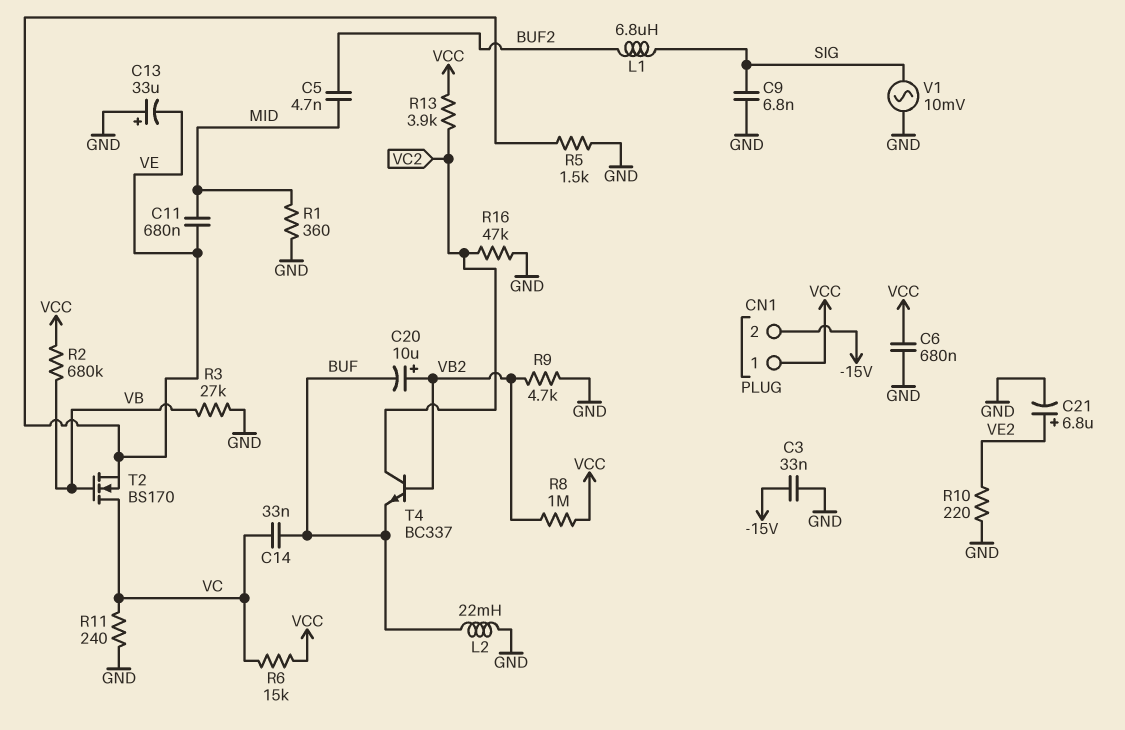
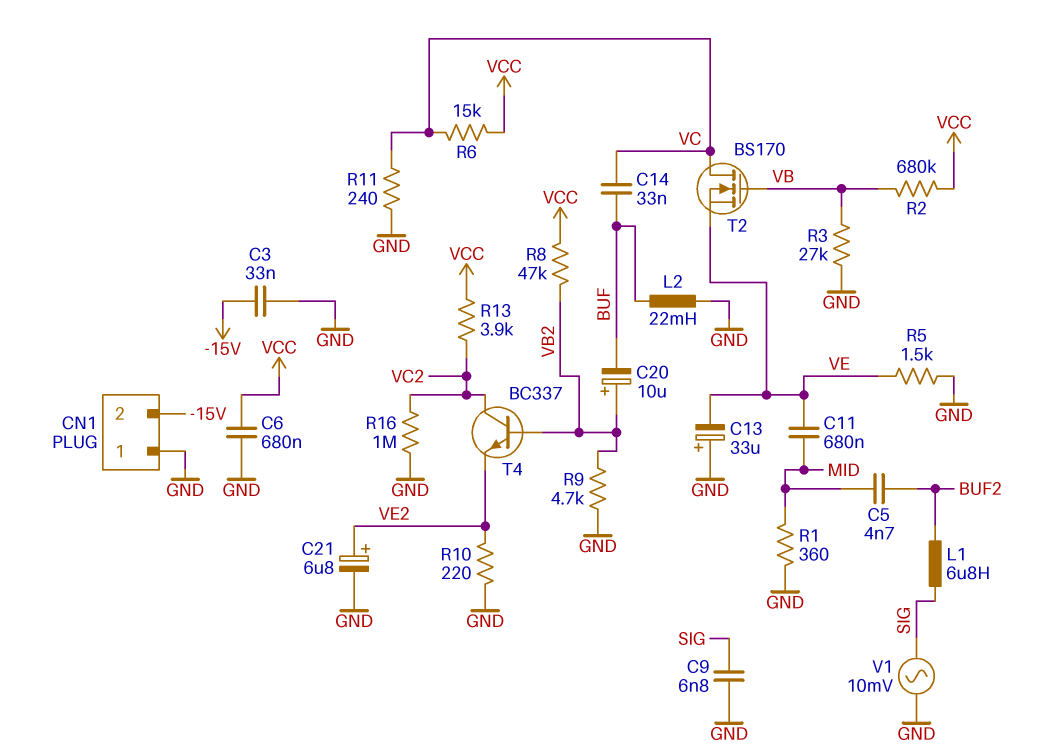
CN1 pin 1: VCC -> GND
R8: 1M (VB2, VCC) -> 47k (VB2, VCC)
R16: 47k (GND, VC2) -> 1M (GND, VC2)
T4: NPN BC337 (B VB2, C VC2, E BUF) -> NPN BC337 (B VB2, C VC2, E VE2)

